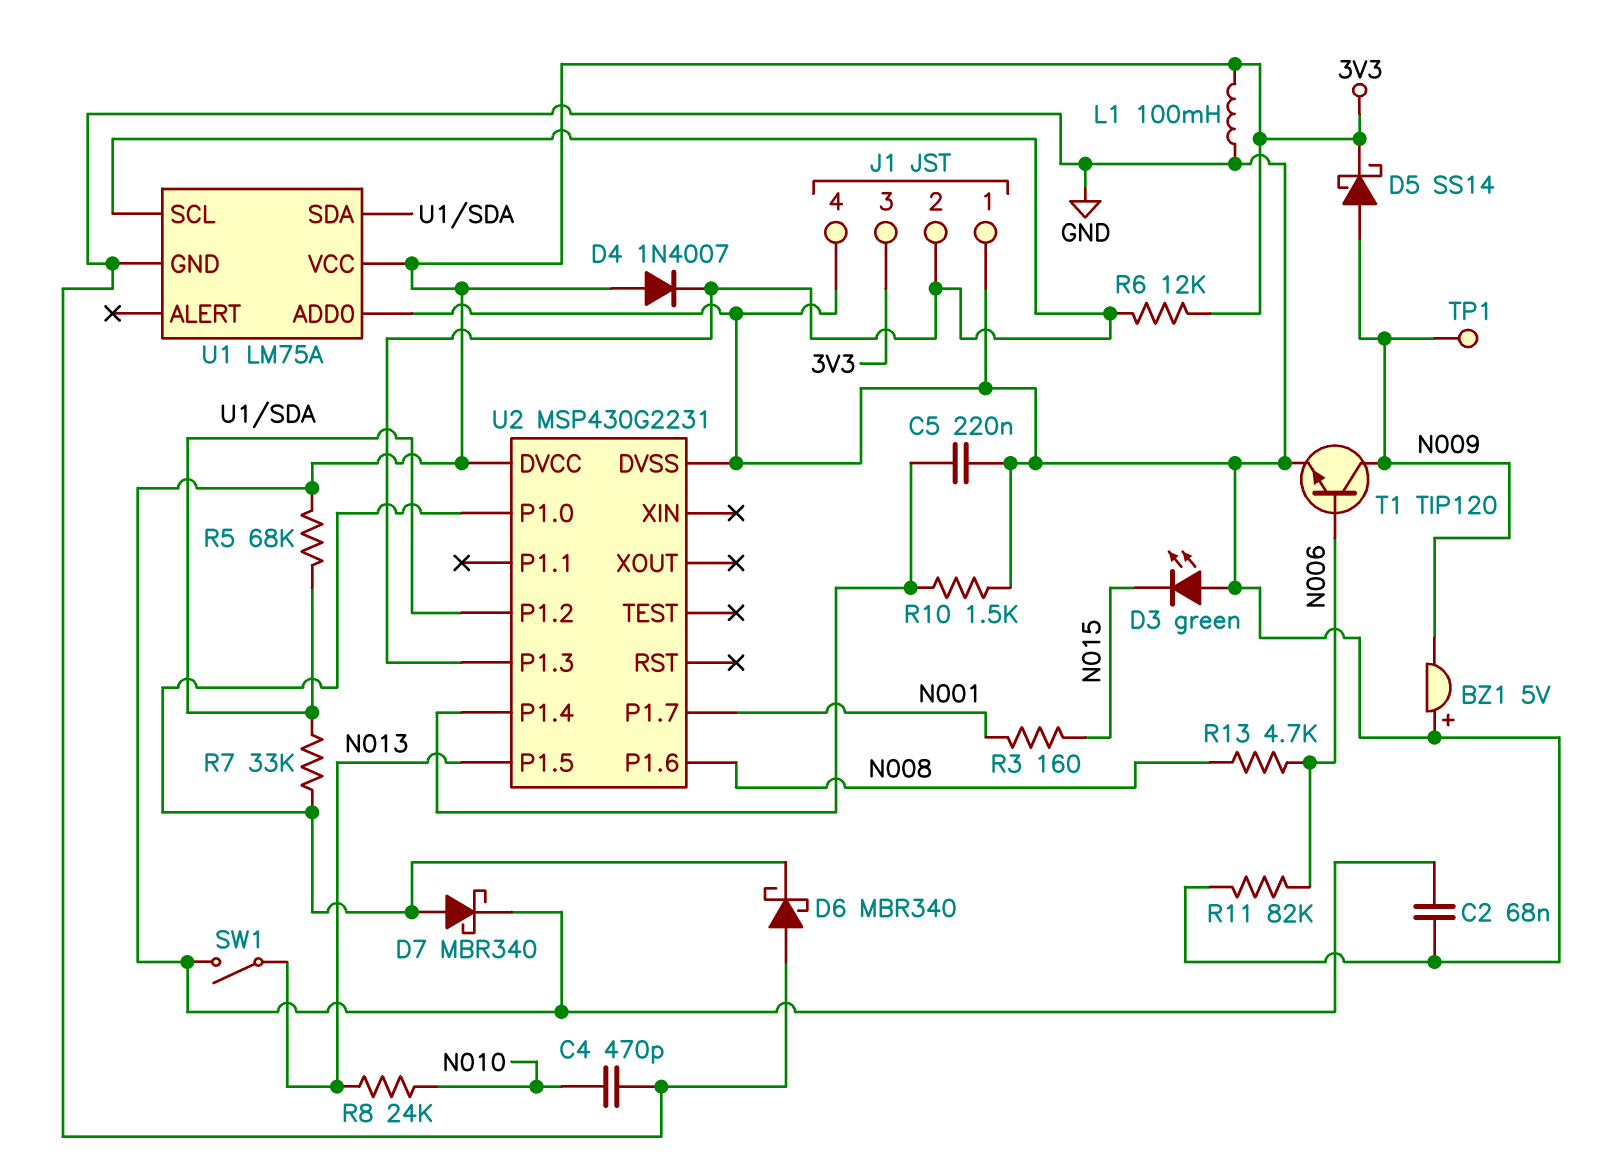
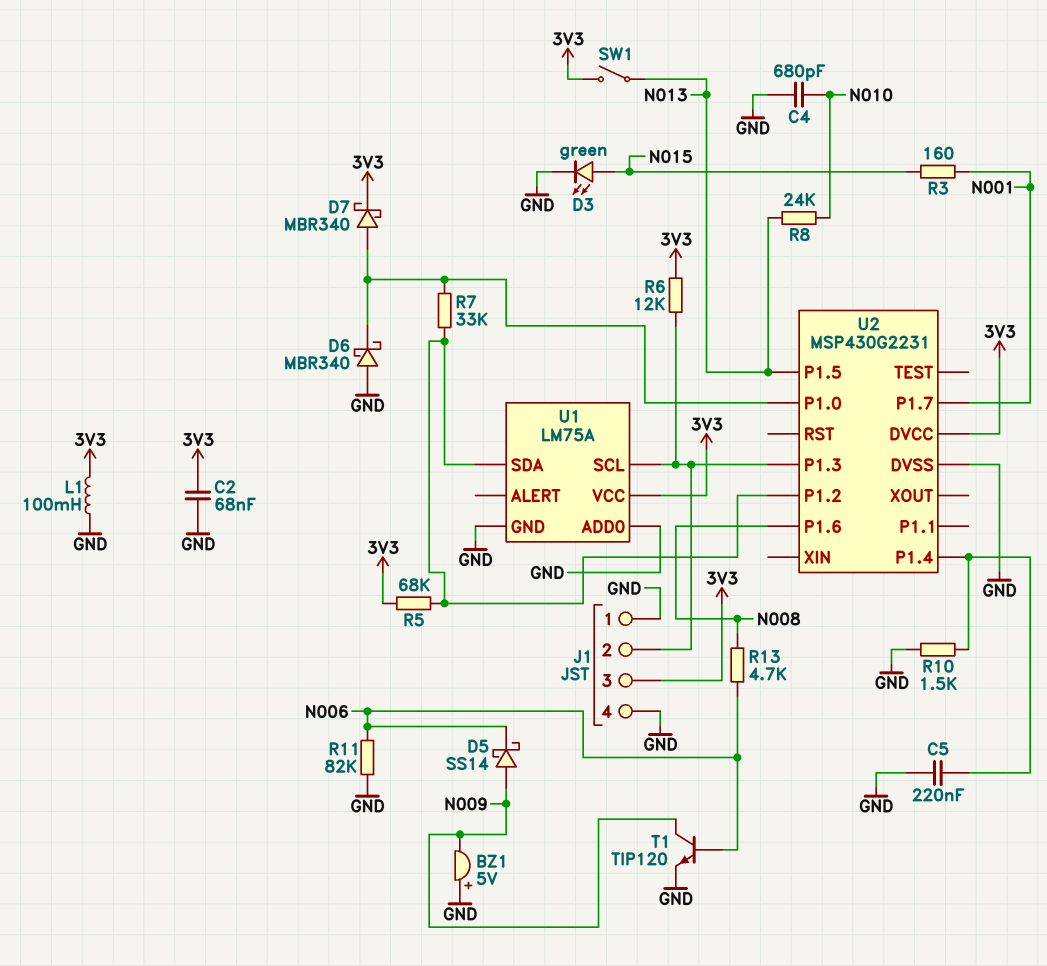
C4: 470pF (GND, N010) -> 680pF (GND, N010)
D3: LED green (A GND, K N015) -> LED green (A N015, K GND)
D4: diode 1N4007 (A 3V3, K J1/2) -> none
D5: schottky SS14 (A N009, K 3V3) -> schottky SS14 (A N009, K N006)
TP1: test point (N009) -> none

